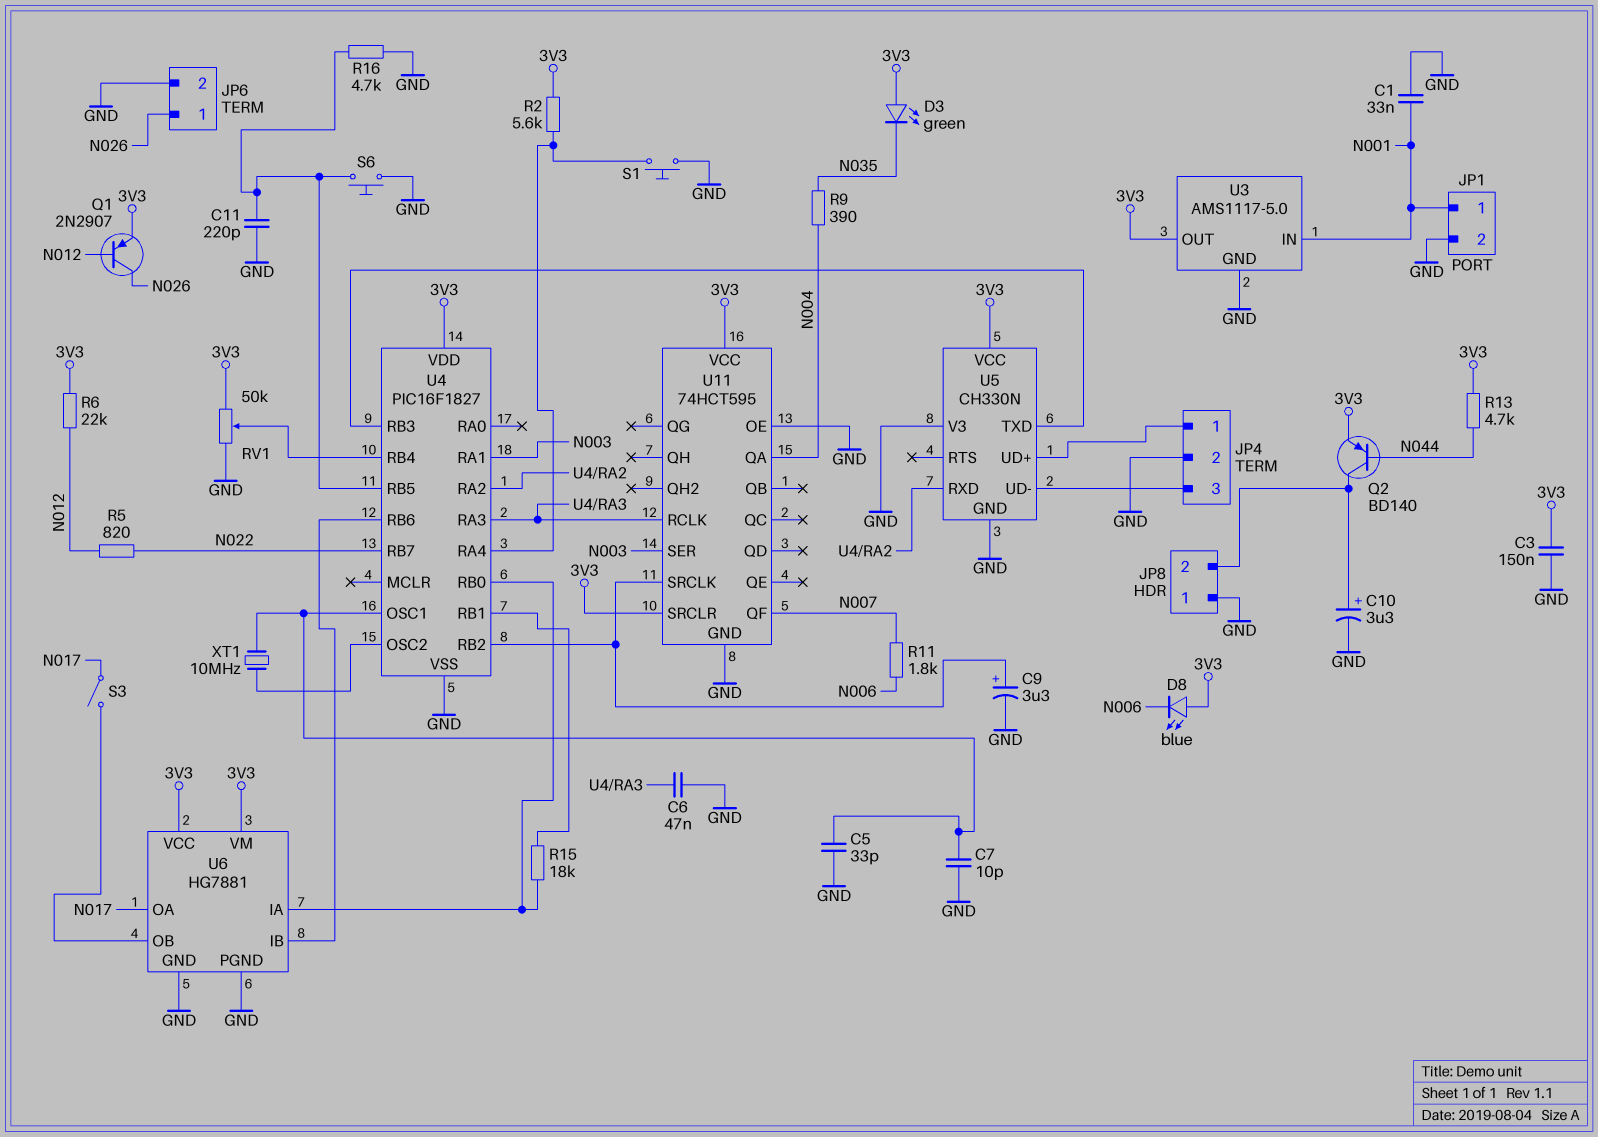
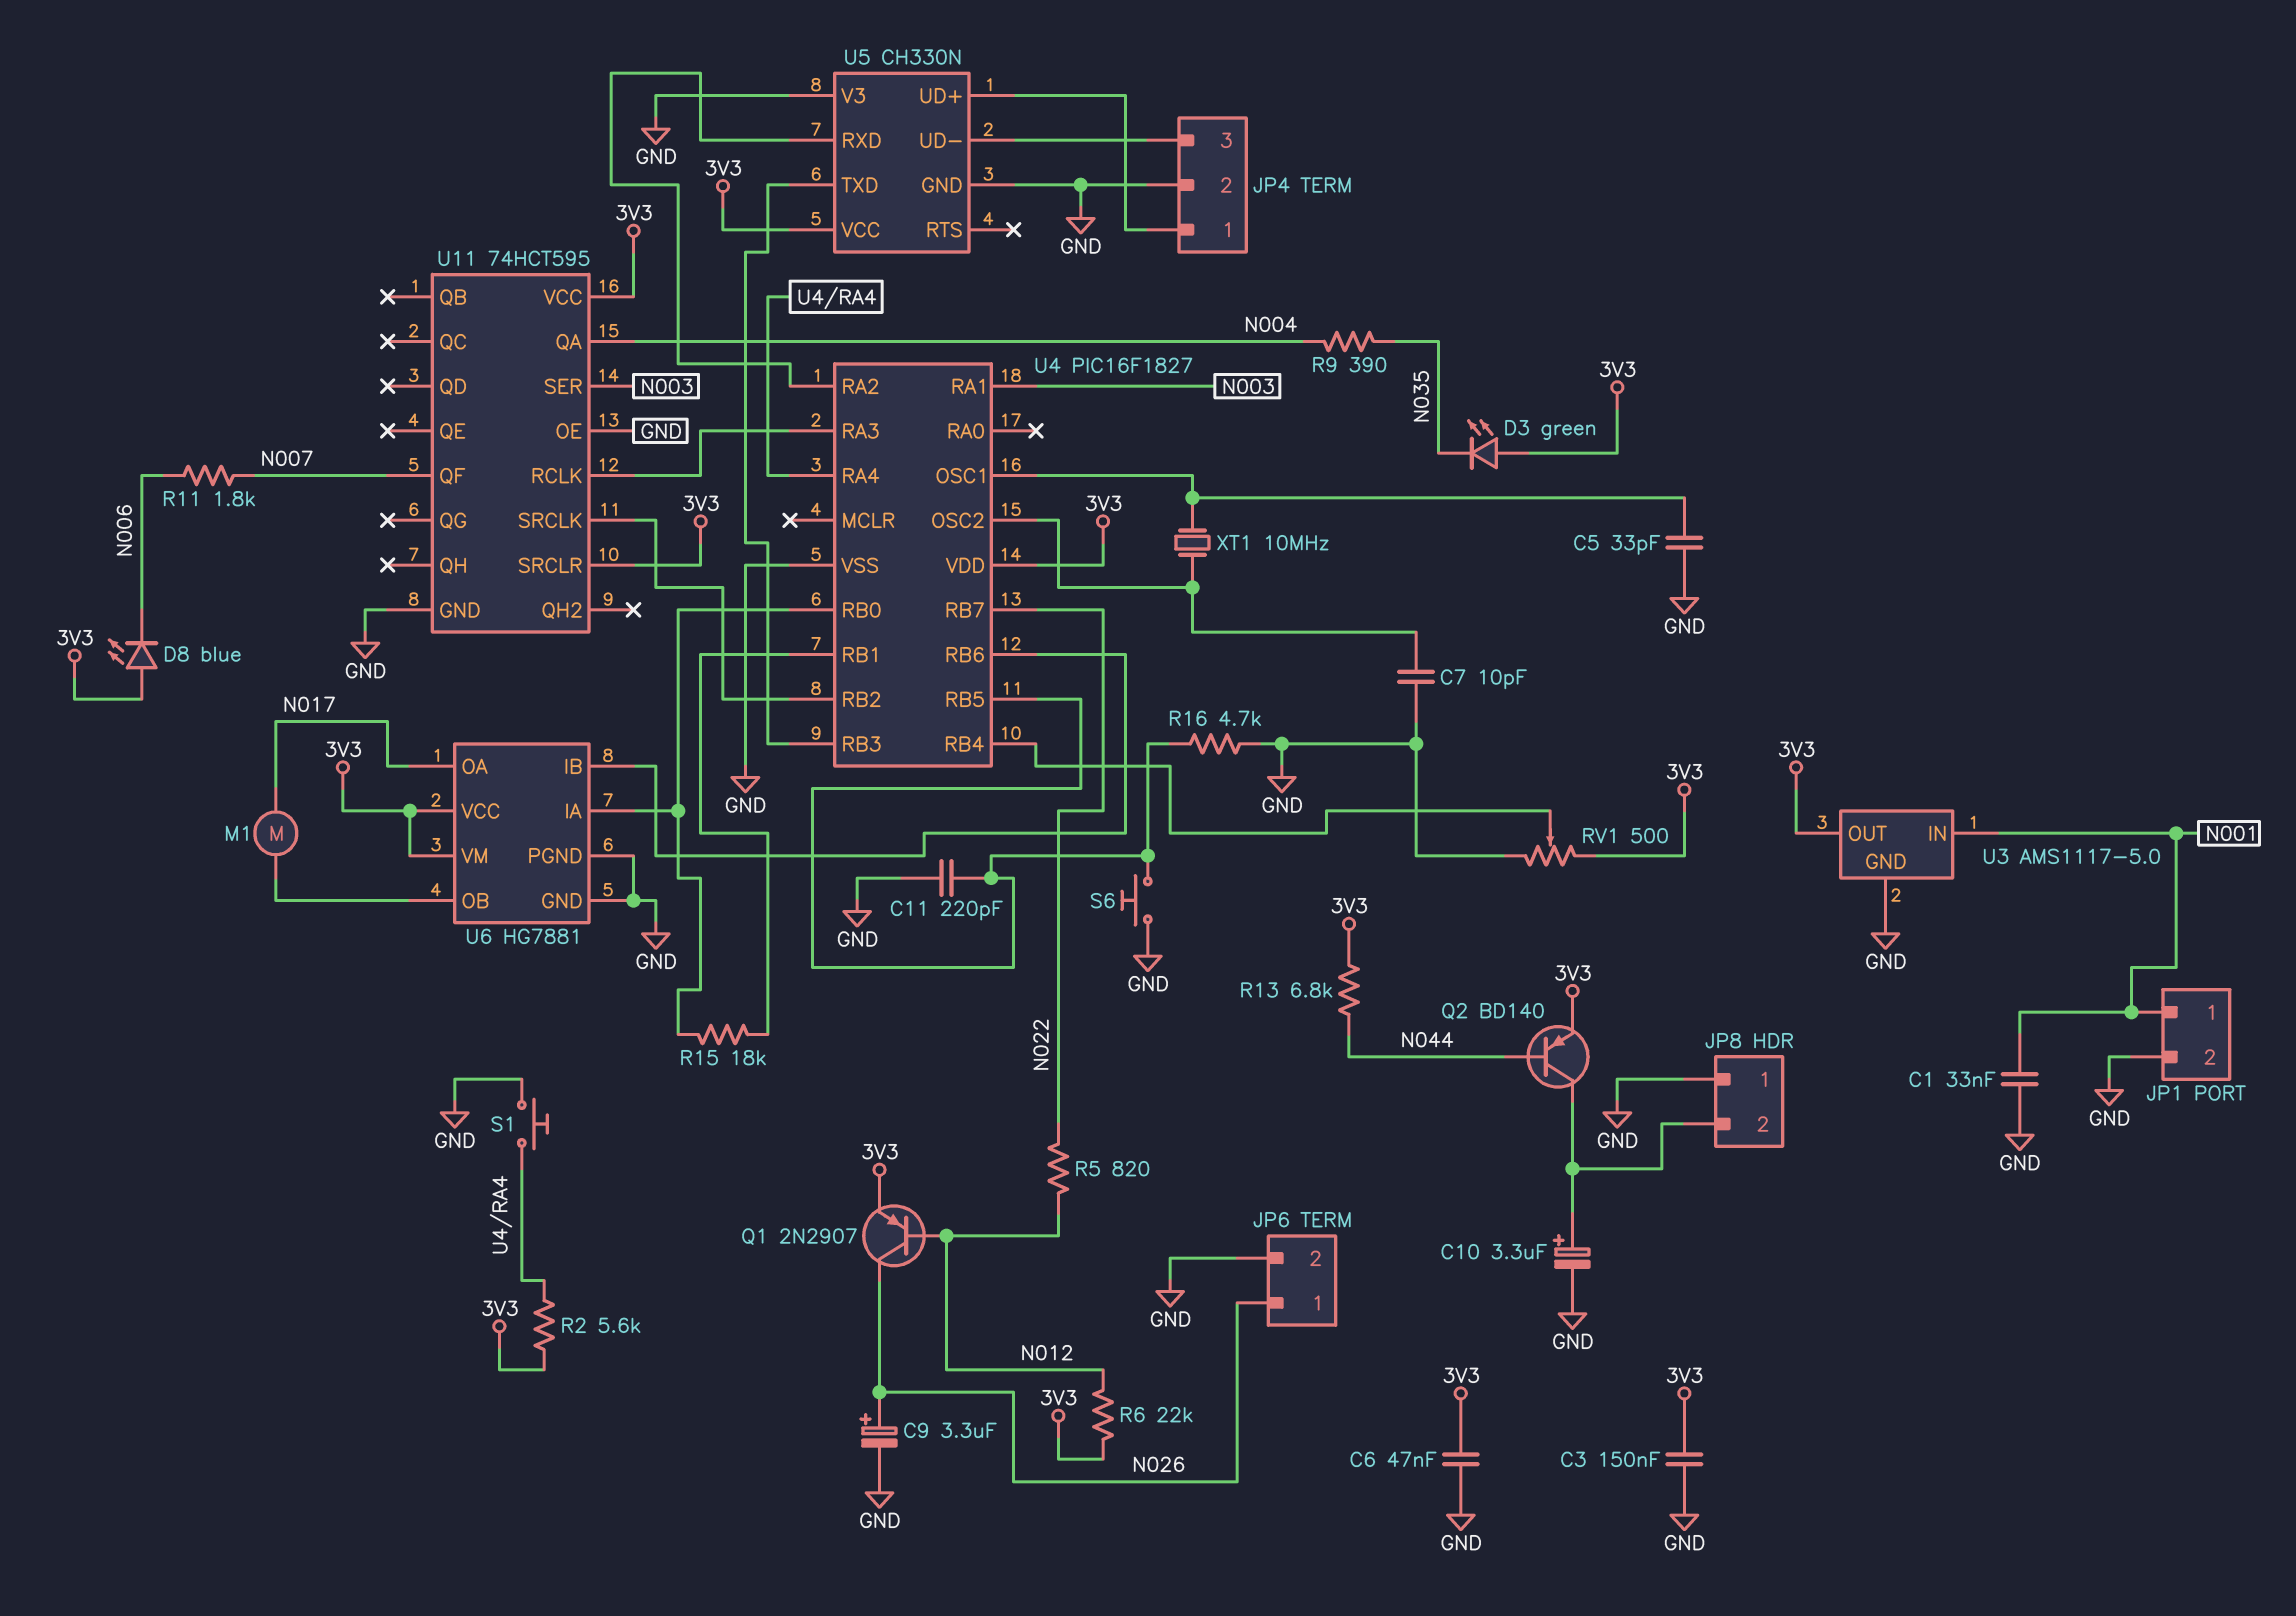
C6: 47nF (GND, U4/RA3) -> 47nF (3V3, GND)
C7: 10pF (GND, U4/OSC1) -> 10pF (GND, U4/OSC2)
C9: 3.3uF (plus U4/RB2, minus GND) -> 3.3uF (plus N026, minus GND)
M1: none -> motor (N017, U6/OB)
R13: 4.7k (3V3, N044) -> 6.8k (3V3, N044)
RV1: 50k (3V3, GND, wiper U4/RB4) -> 500 (3V3, GND, wiper U4/RB4)
S3: switch (N017, U6/OB) -> none

